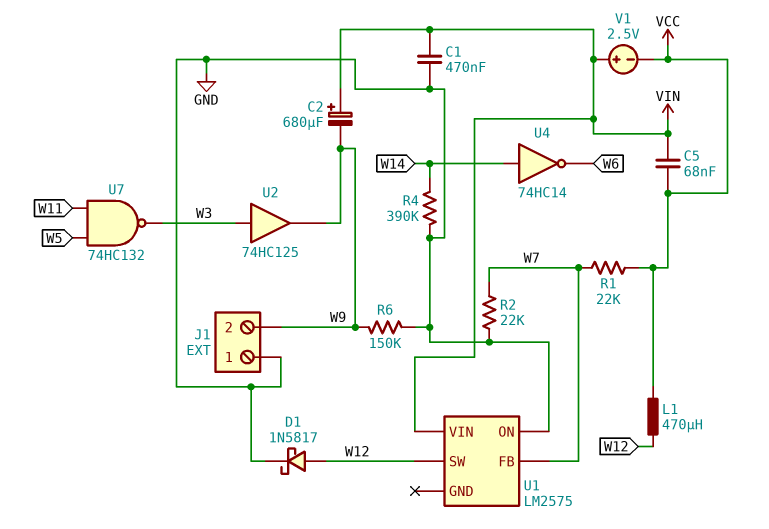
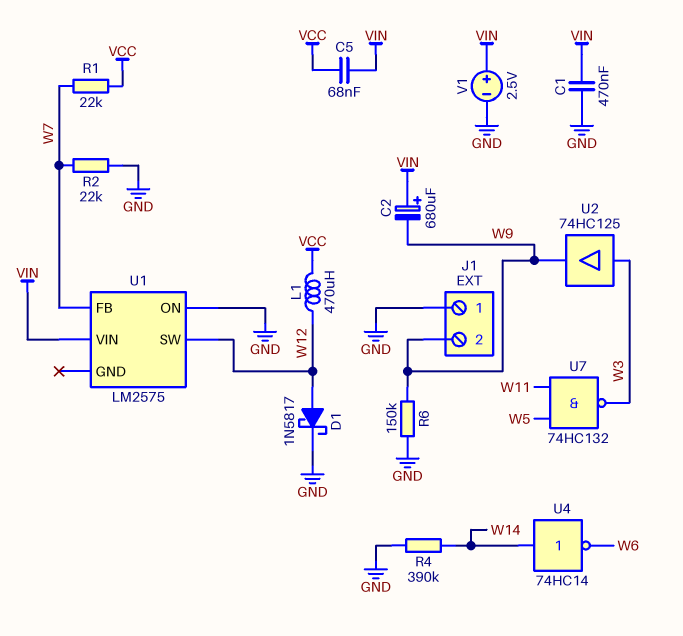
V1: 2.5V (plus VIN, minus VCC) -> 2.5V (plus VIN, minus GND)

